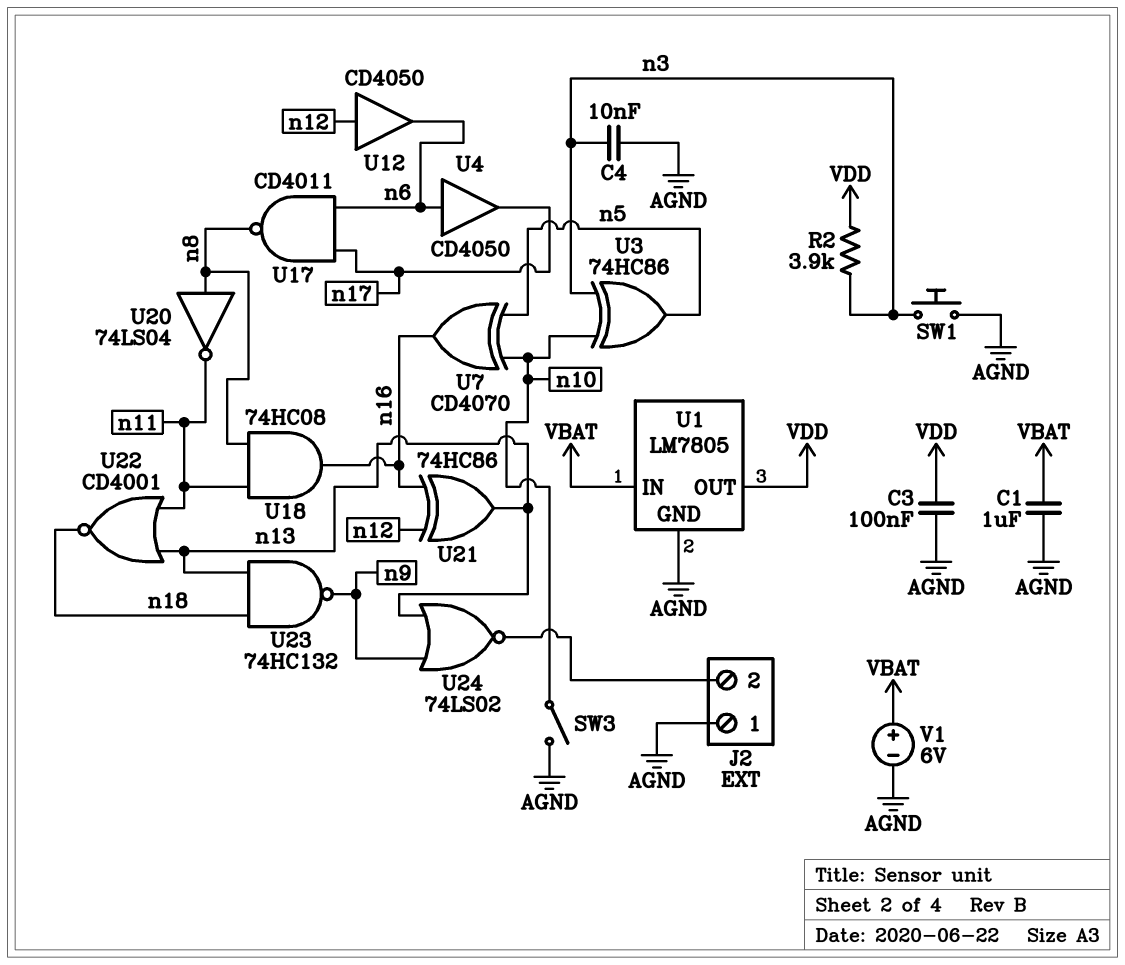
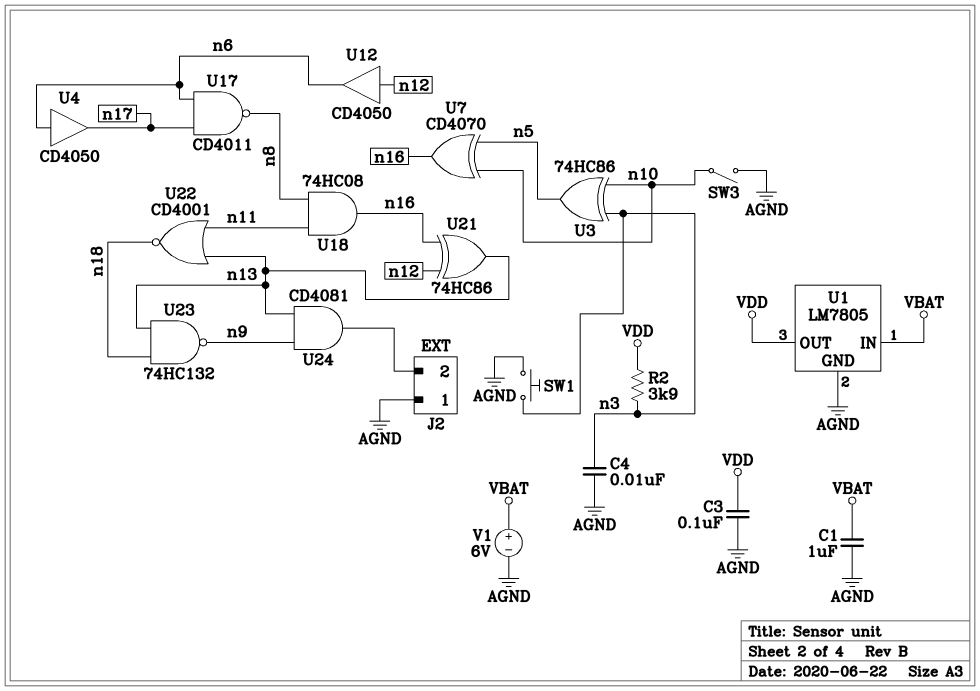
U20: NOT 74LS04 (in n8, out n11) -> none
U24: NOR 74LS02 (in n9, in n13, out J2/2) -> AND CD4081 (in n9, in n13, out J2/2)

